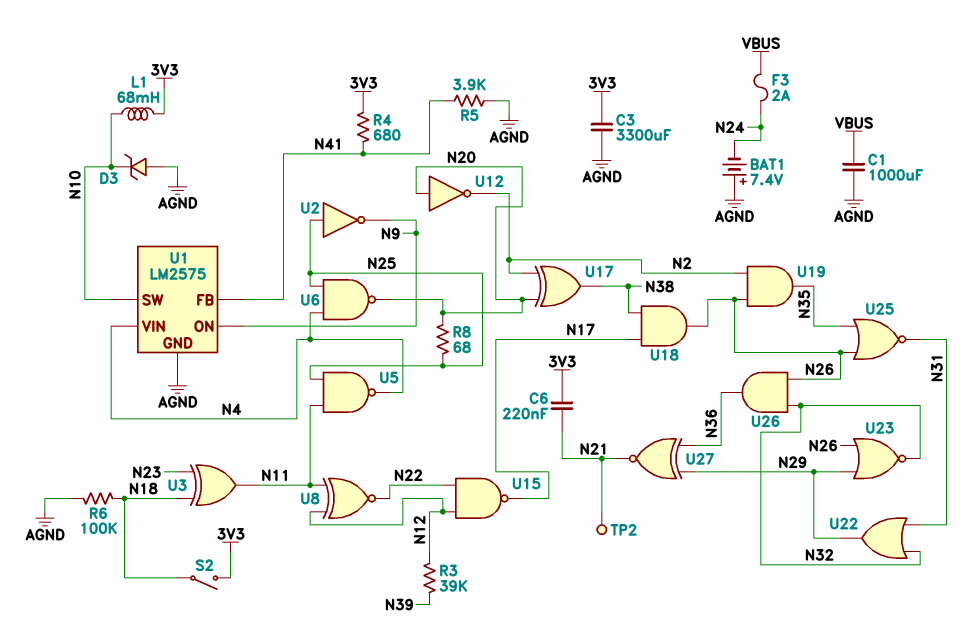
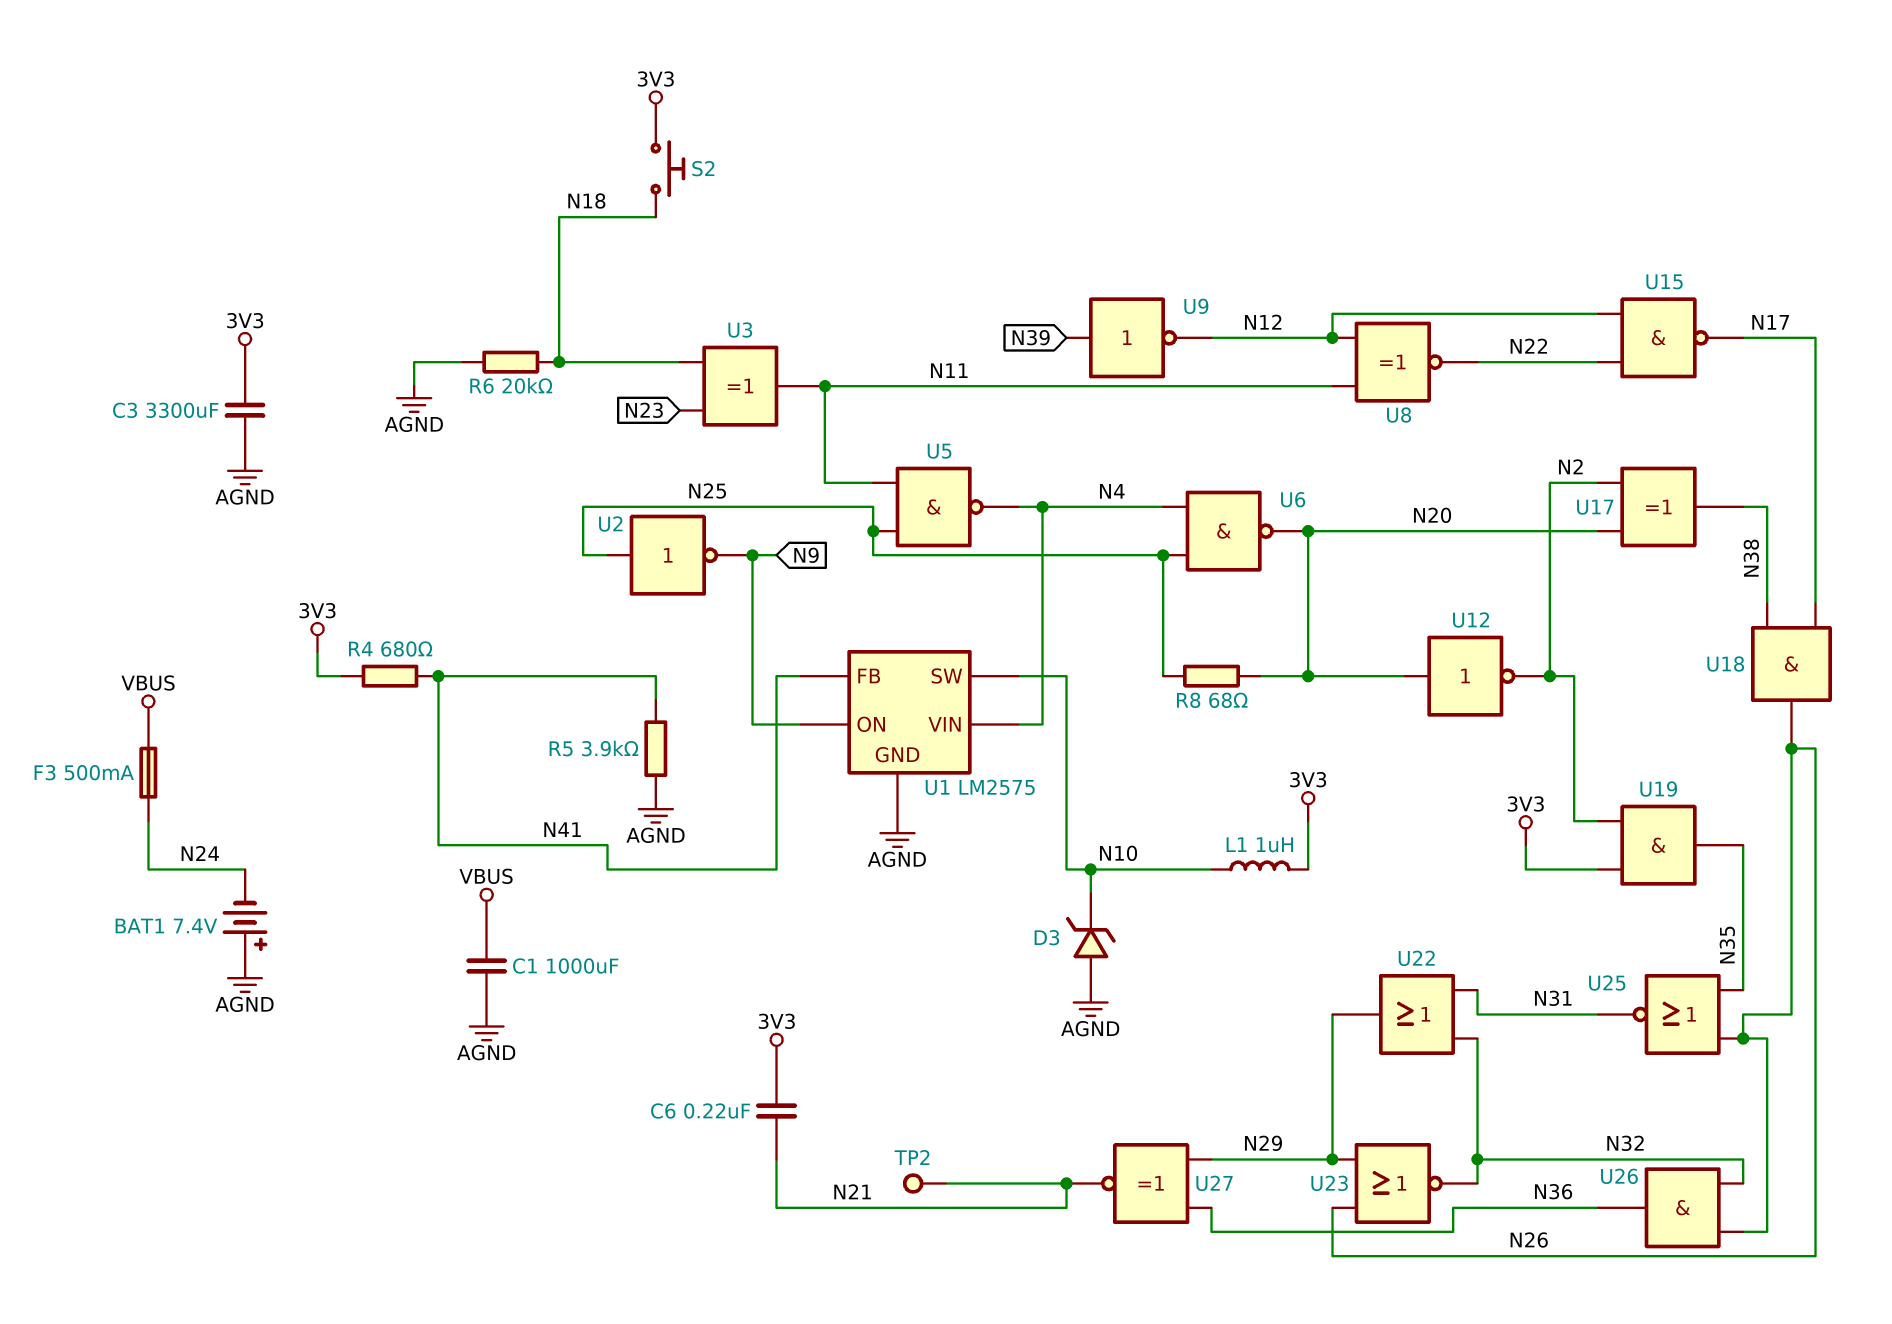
F3: 2A (N24, VBUS) -> 500mA (N24, VBUS)
L1: 68mH (3V3, N10) -> 1uH (3V3, N10)
R3: 39k (N12, N39) -> none
R6: 100k (AGND, N18) -> 20k (AGND, N18)
S2: switch (3V3, N18) -> button (3V3, N18)
U9: none -> NOT (in N39, out N12)
U19: AND (in N2, in N26, out N35) -> AND (in 3V3, in N2, out N35)

